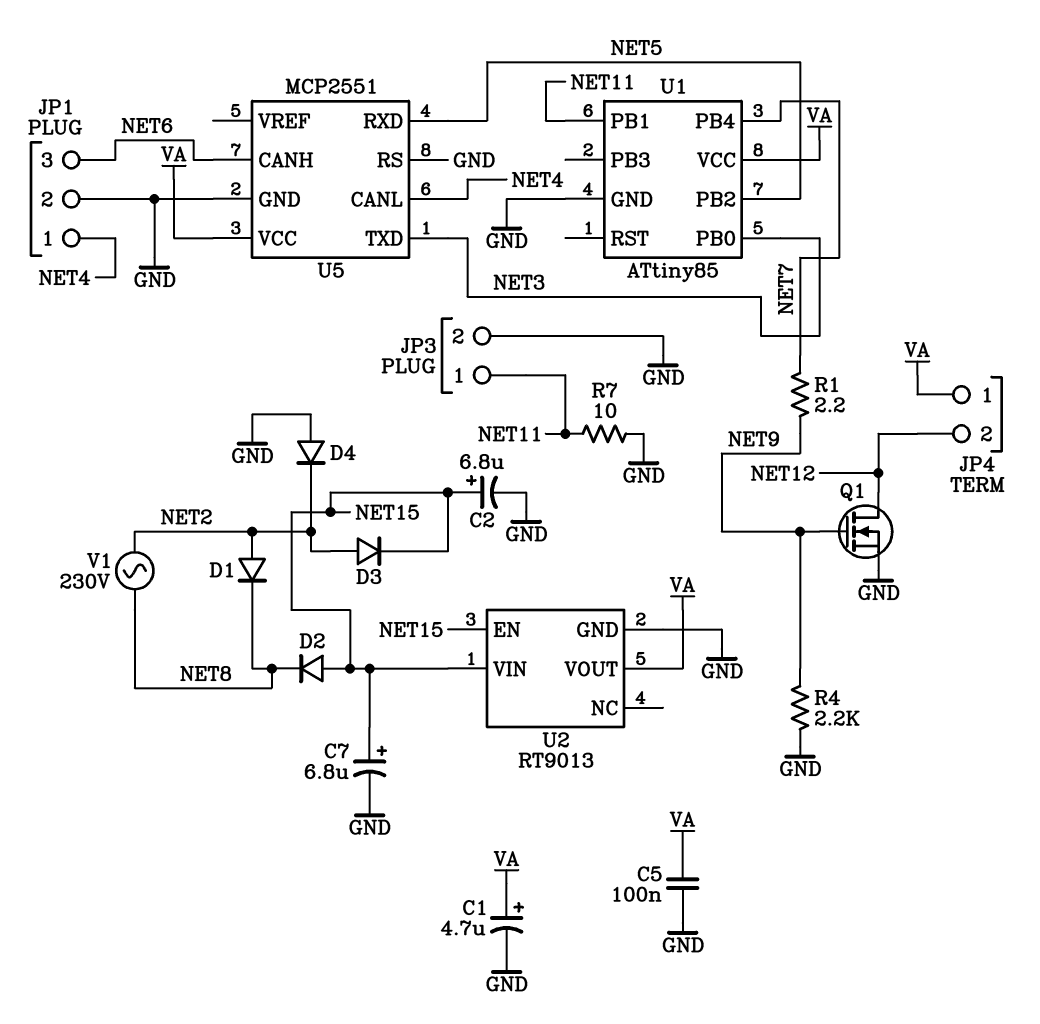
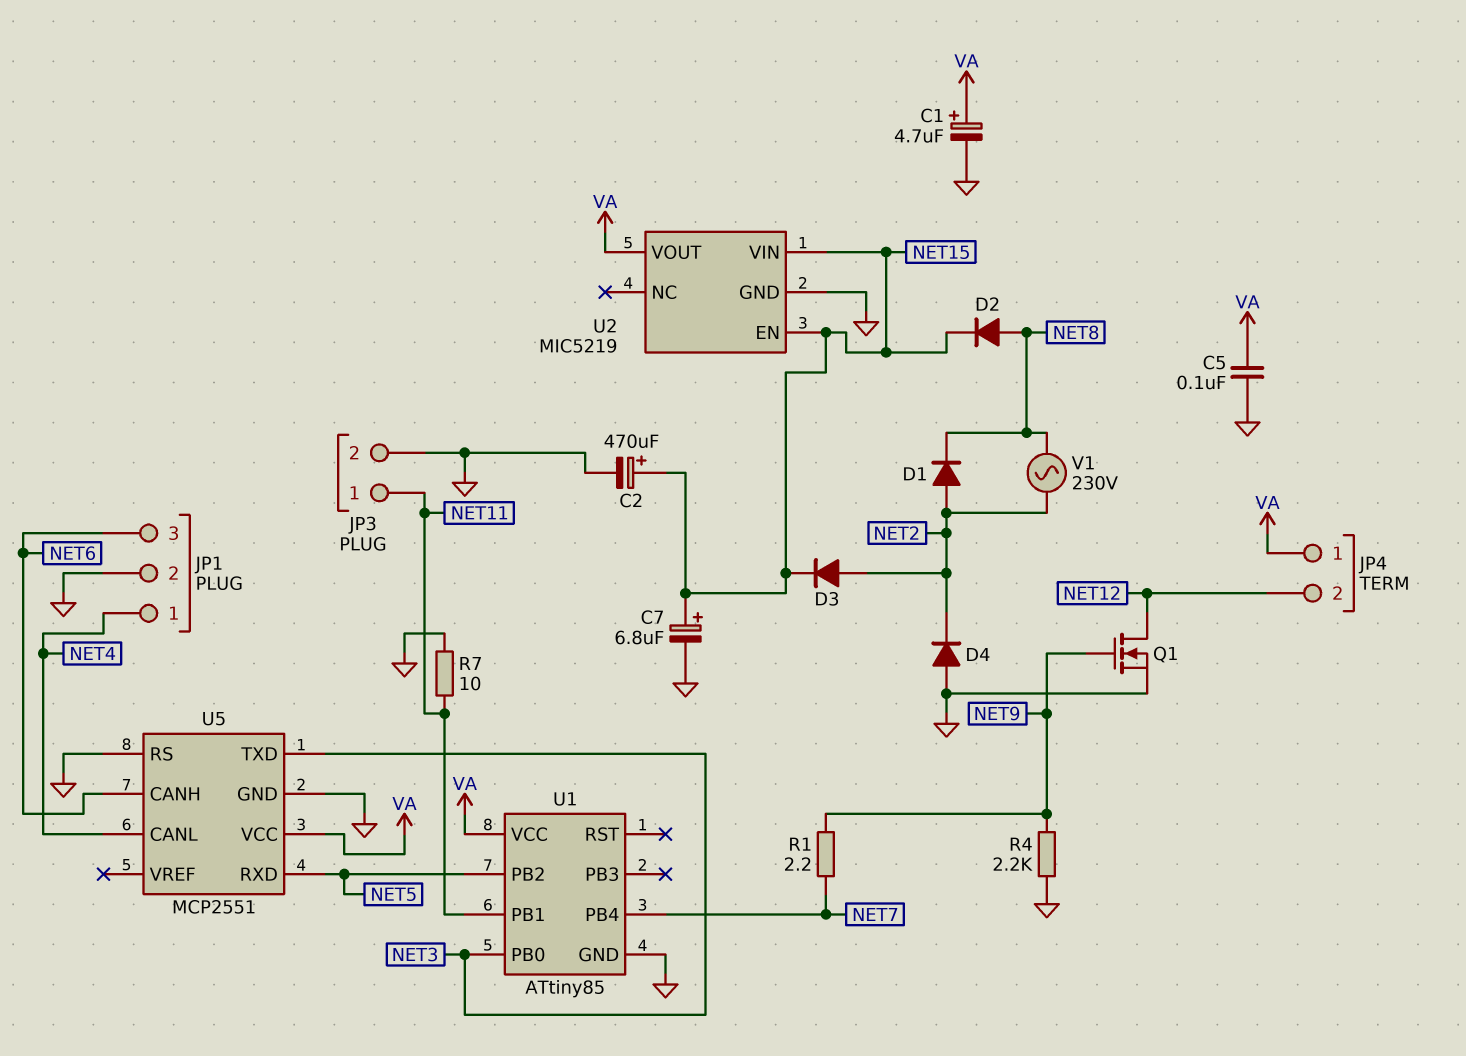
C2: 6.8uF (plus NET15, minus GND) -> 470uF (plus NET15, minus GND)
D2: diode (A NET15, K NET8) -> diode (A NET8, K NET15)
U2: RT9013 -> MIC5219

